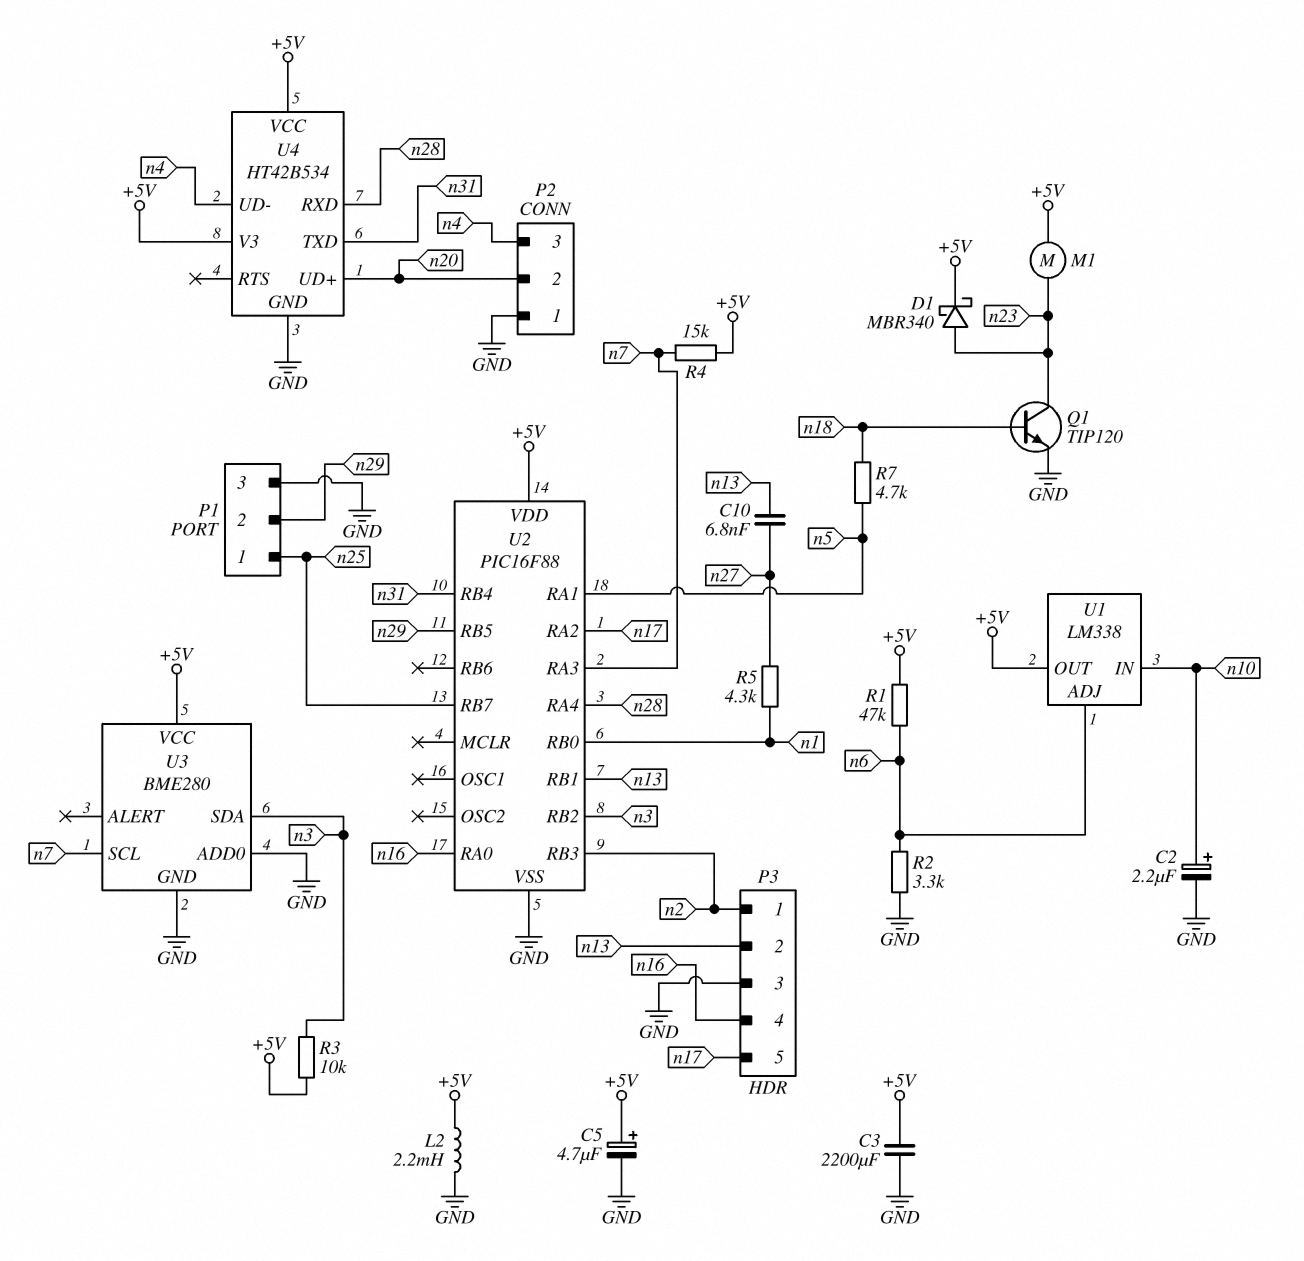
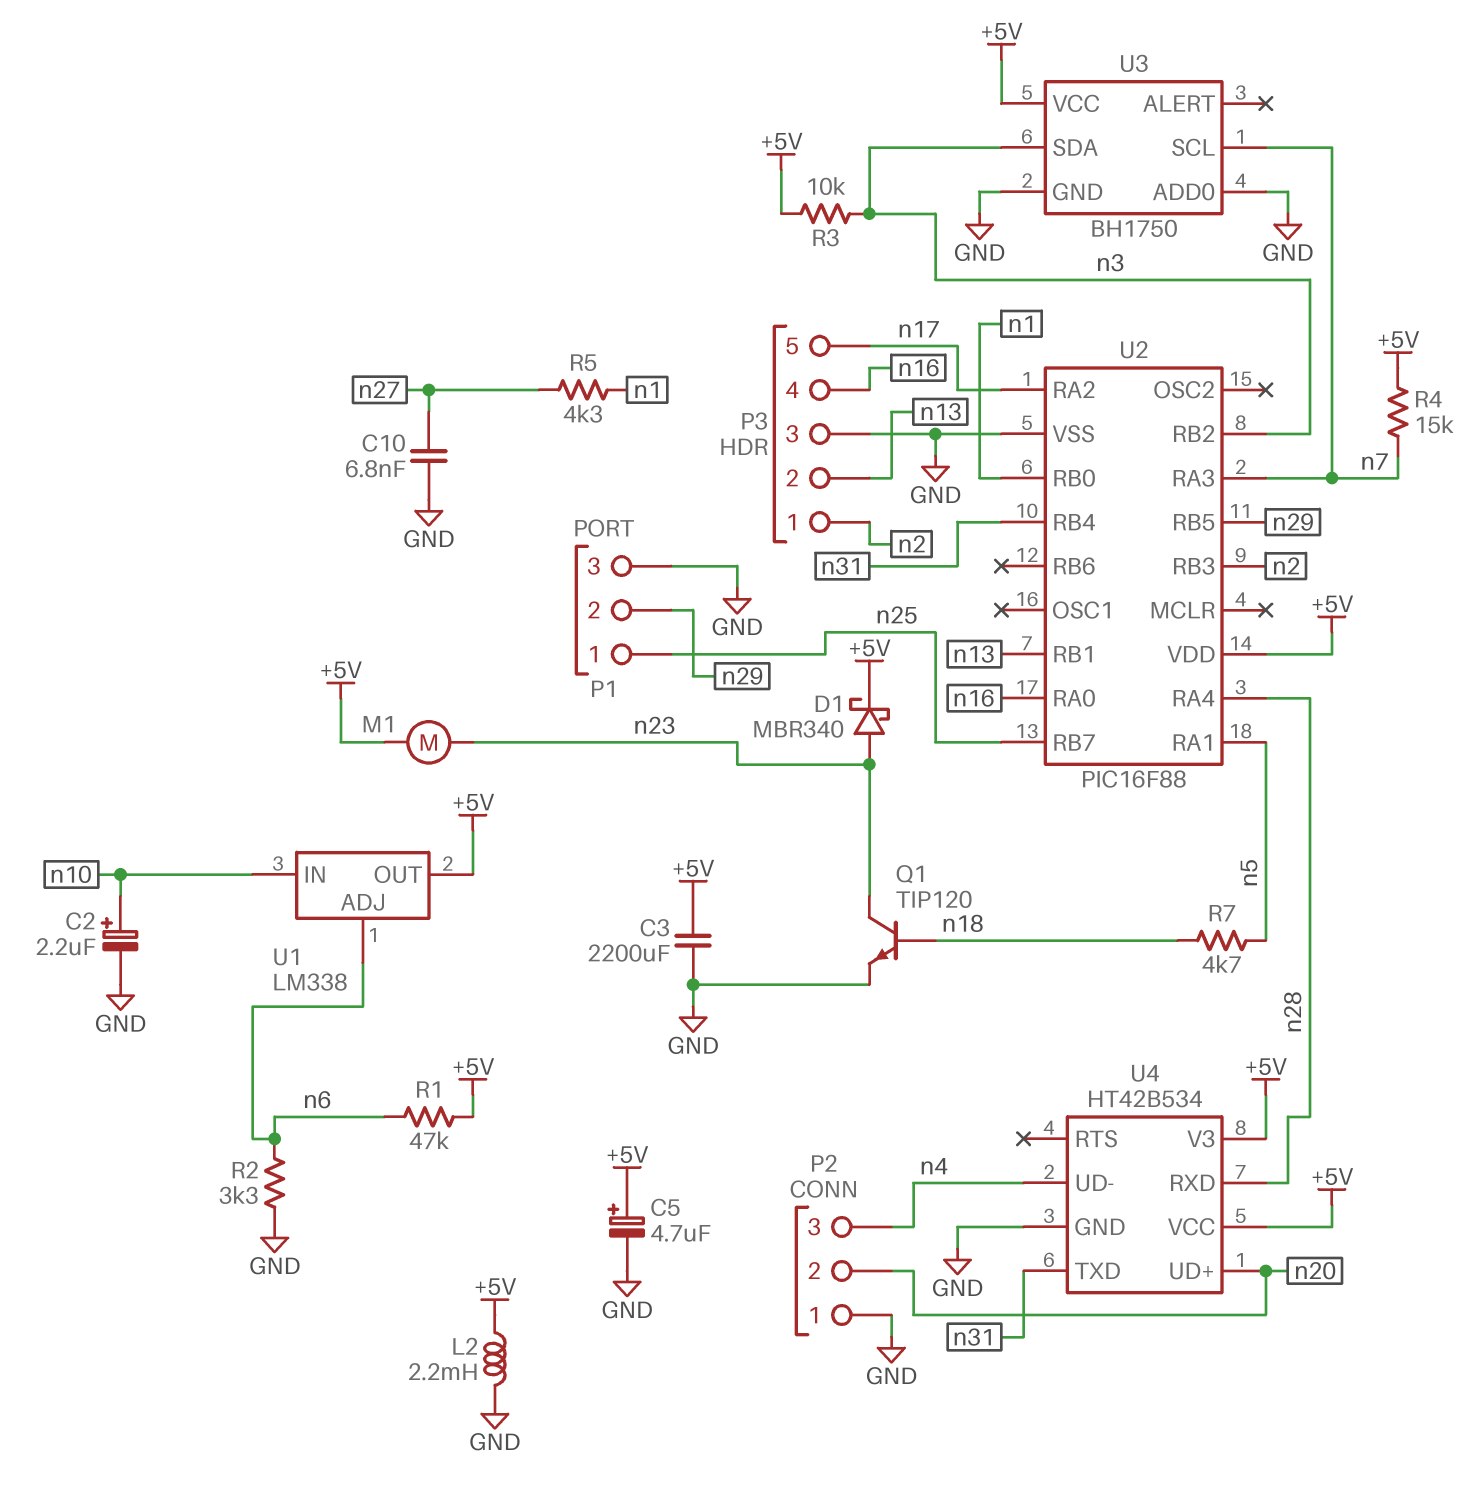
C10: 6.8nF (n13, n27) -> 6.8nF (GND, n27)
U3: BME280 -> BH1750

